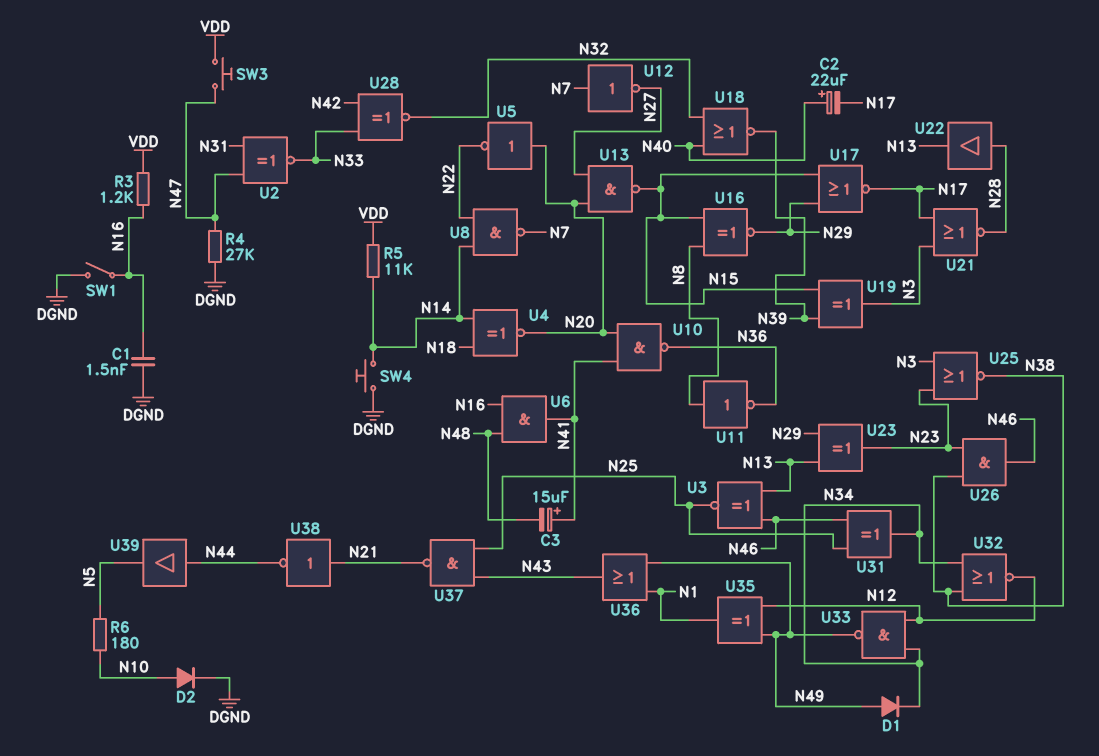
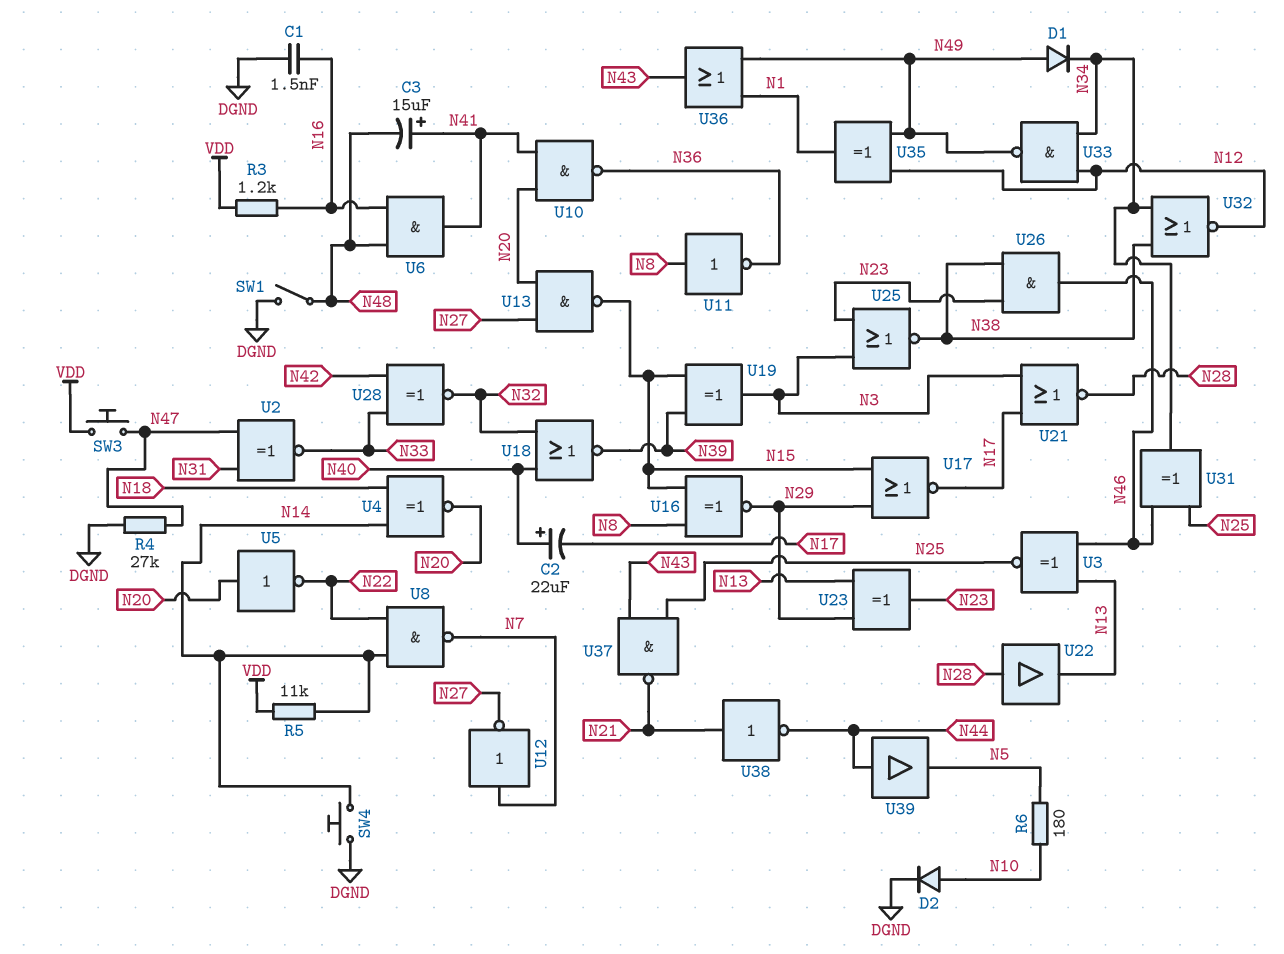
SW1: switch (DGND, N16) -> switch (DGND, N48)

